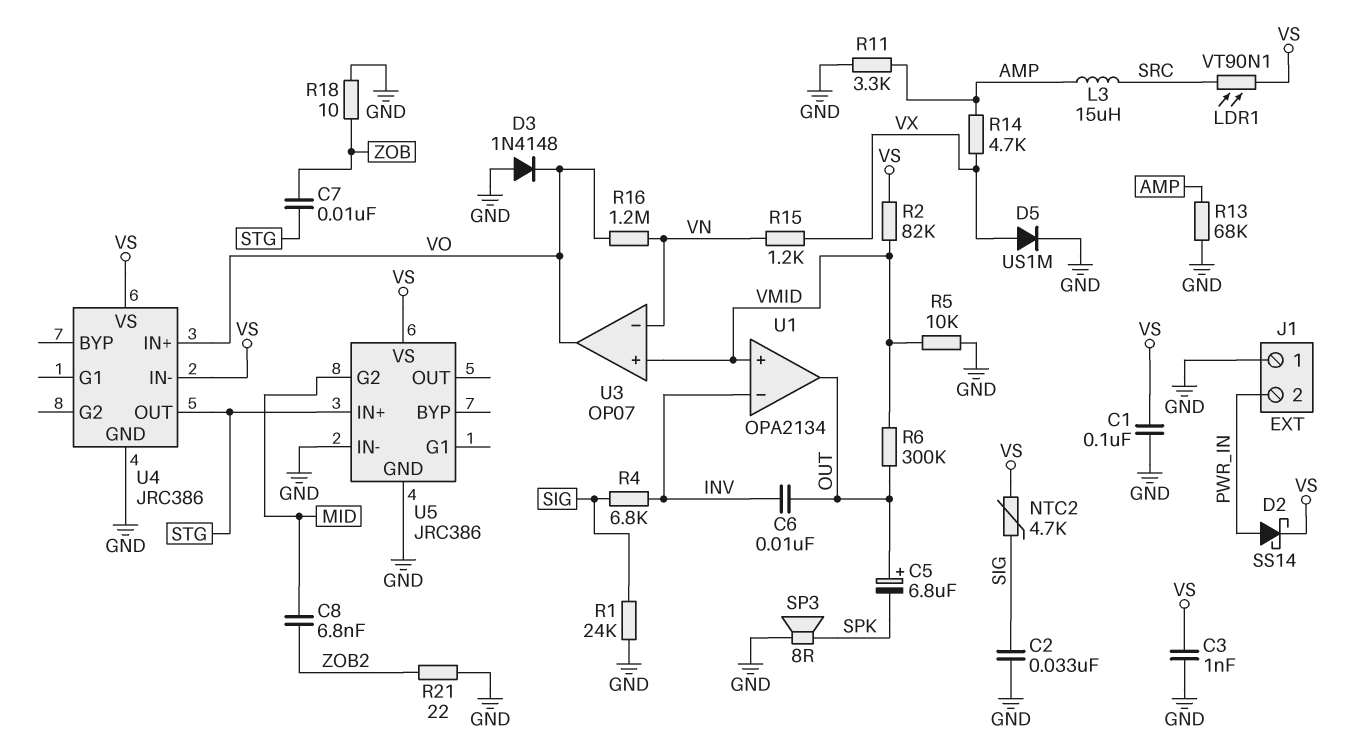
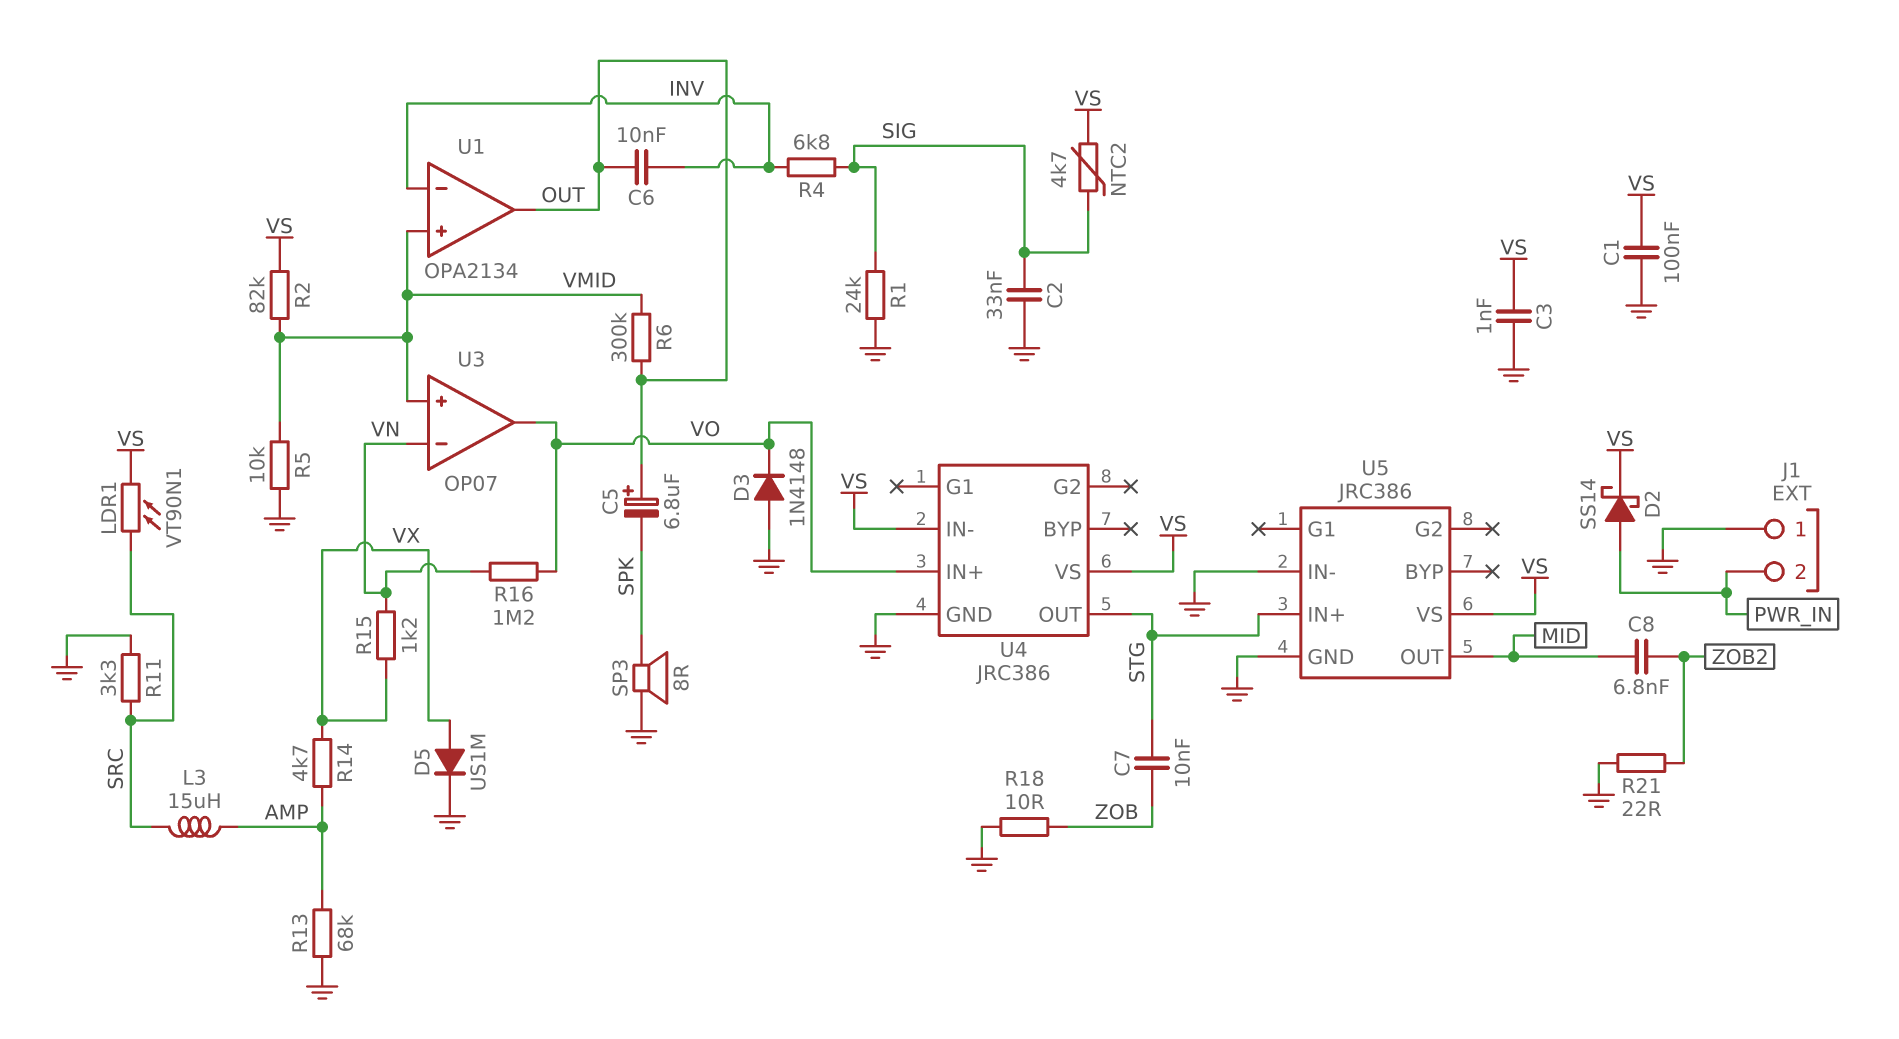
R11: 3.3k (AMP, GND) -> 3.3k (GND, SRC)
U5 pin G2: MID -> none
U5 pin OUT: none -> MID

